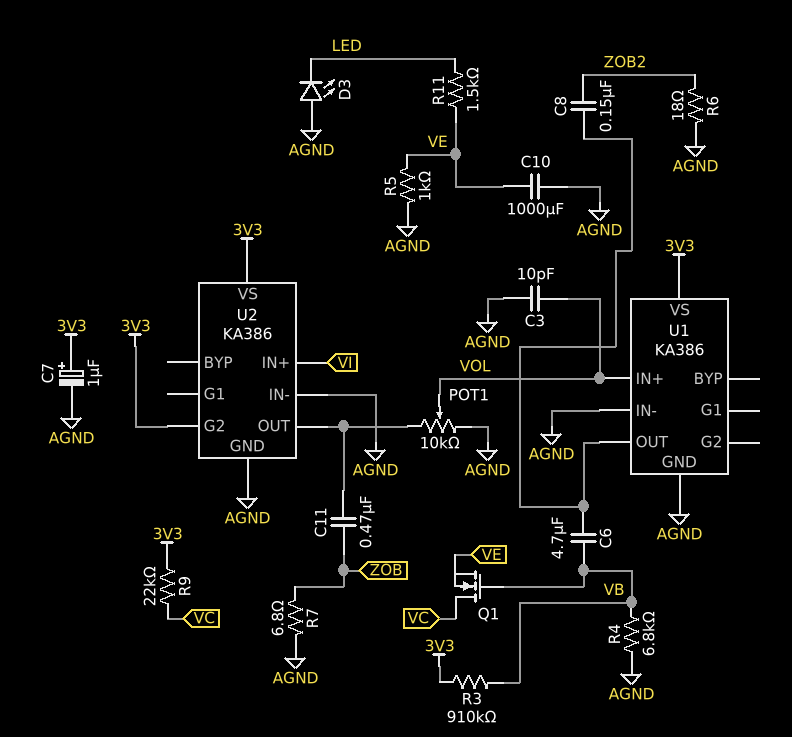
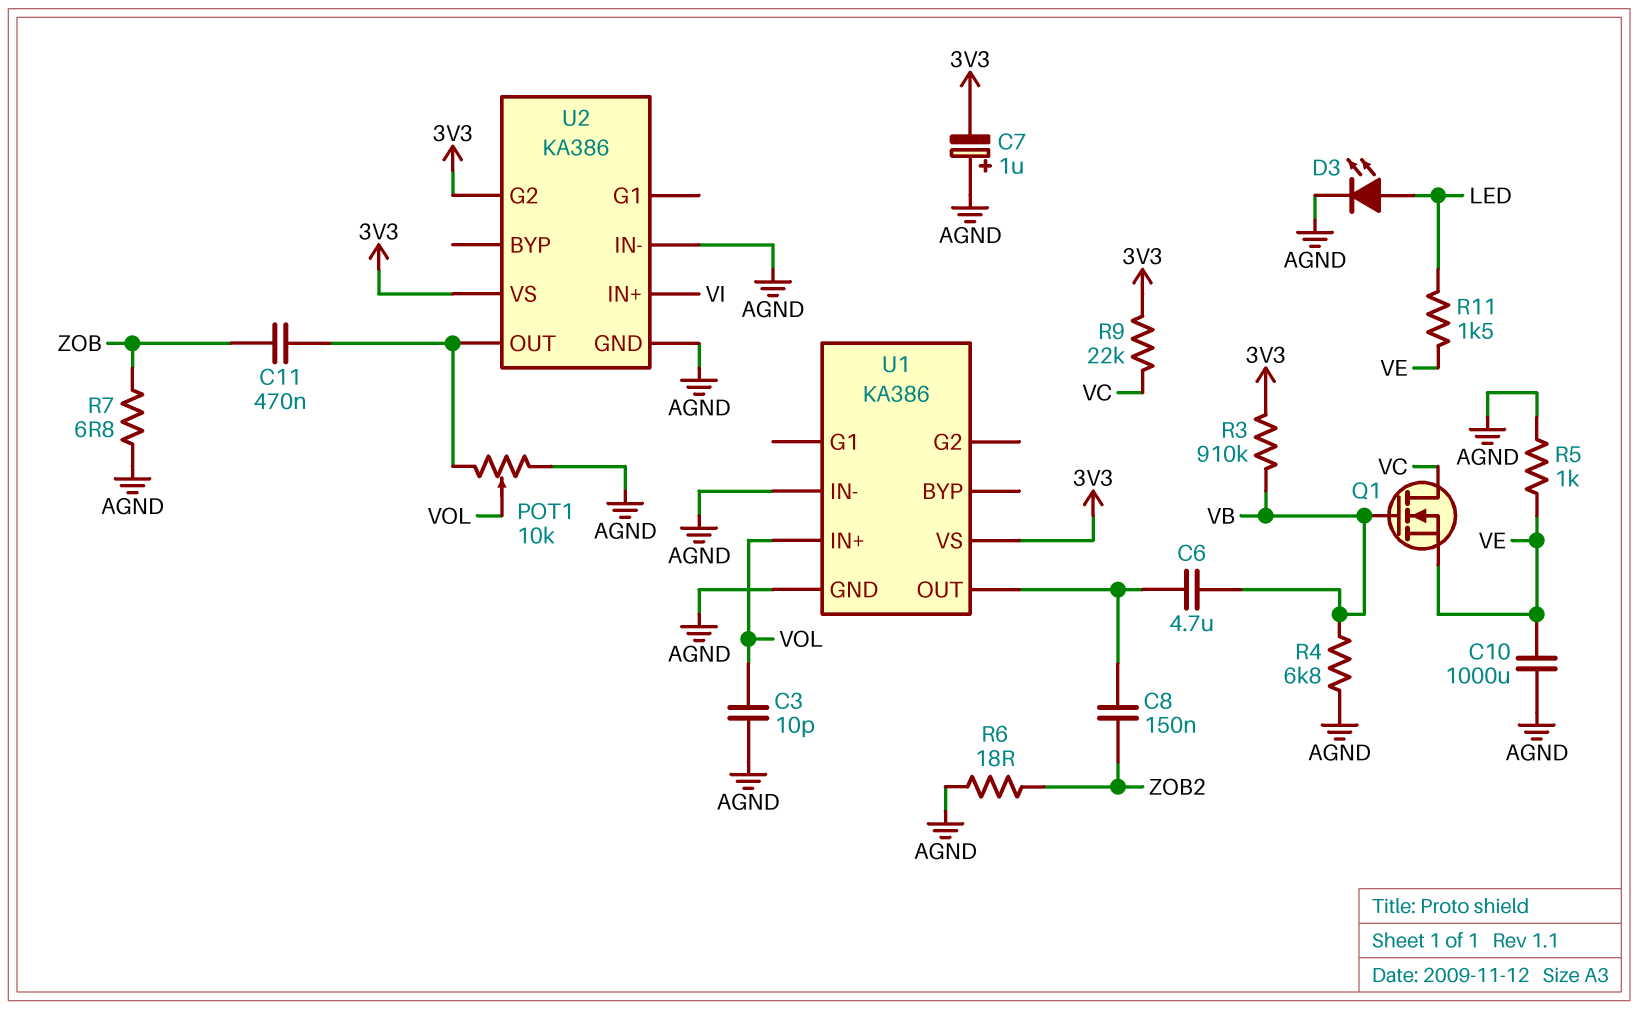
C7: 1uF (plus 3V3, minus AGND) -> 1uF (plus AGND, minus 3V3)
D3: LED (A AGND, K LED) -> LED (A LED, K AGND)

